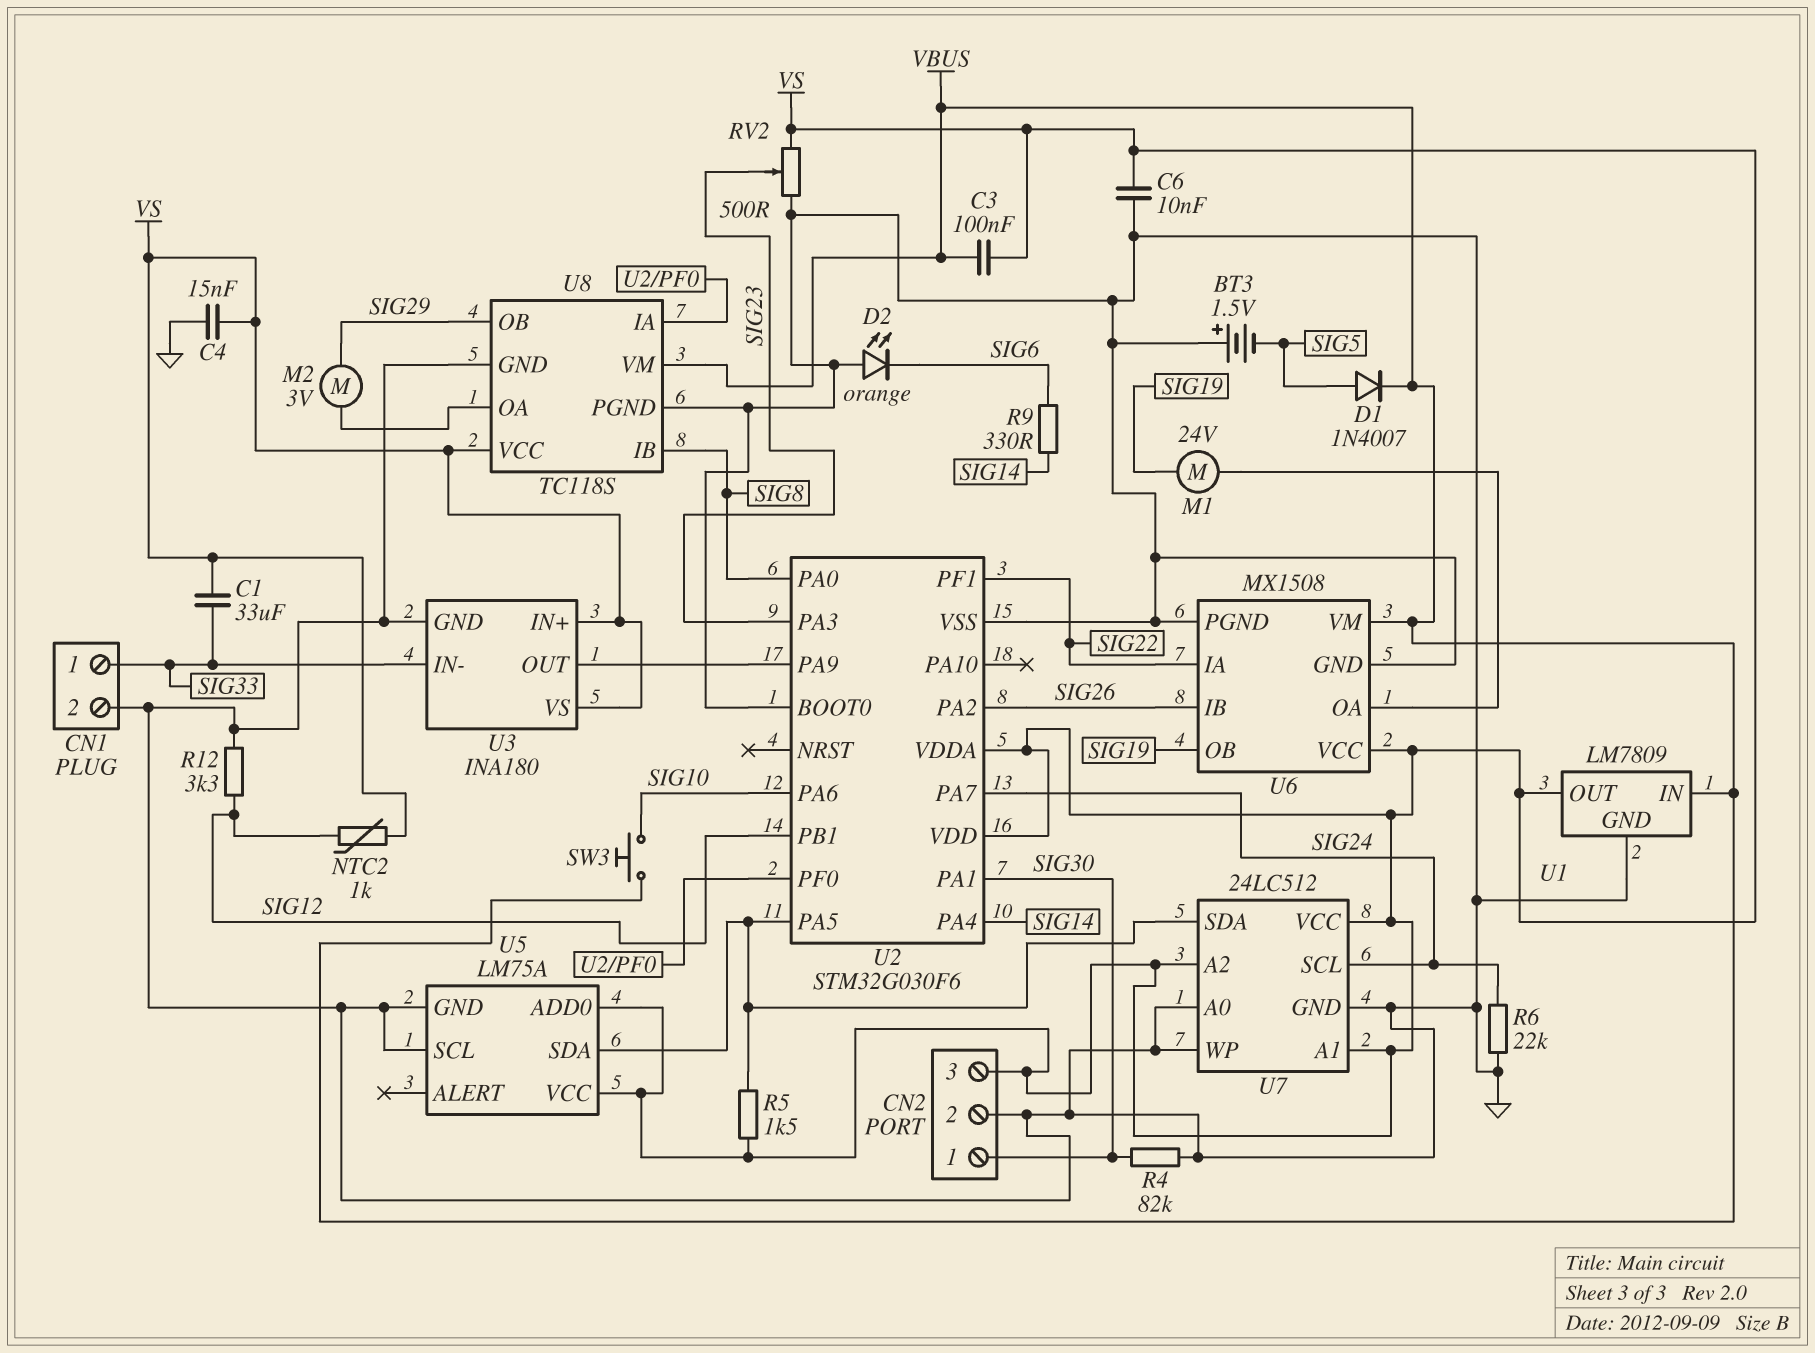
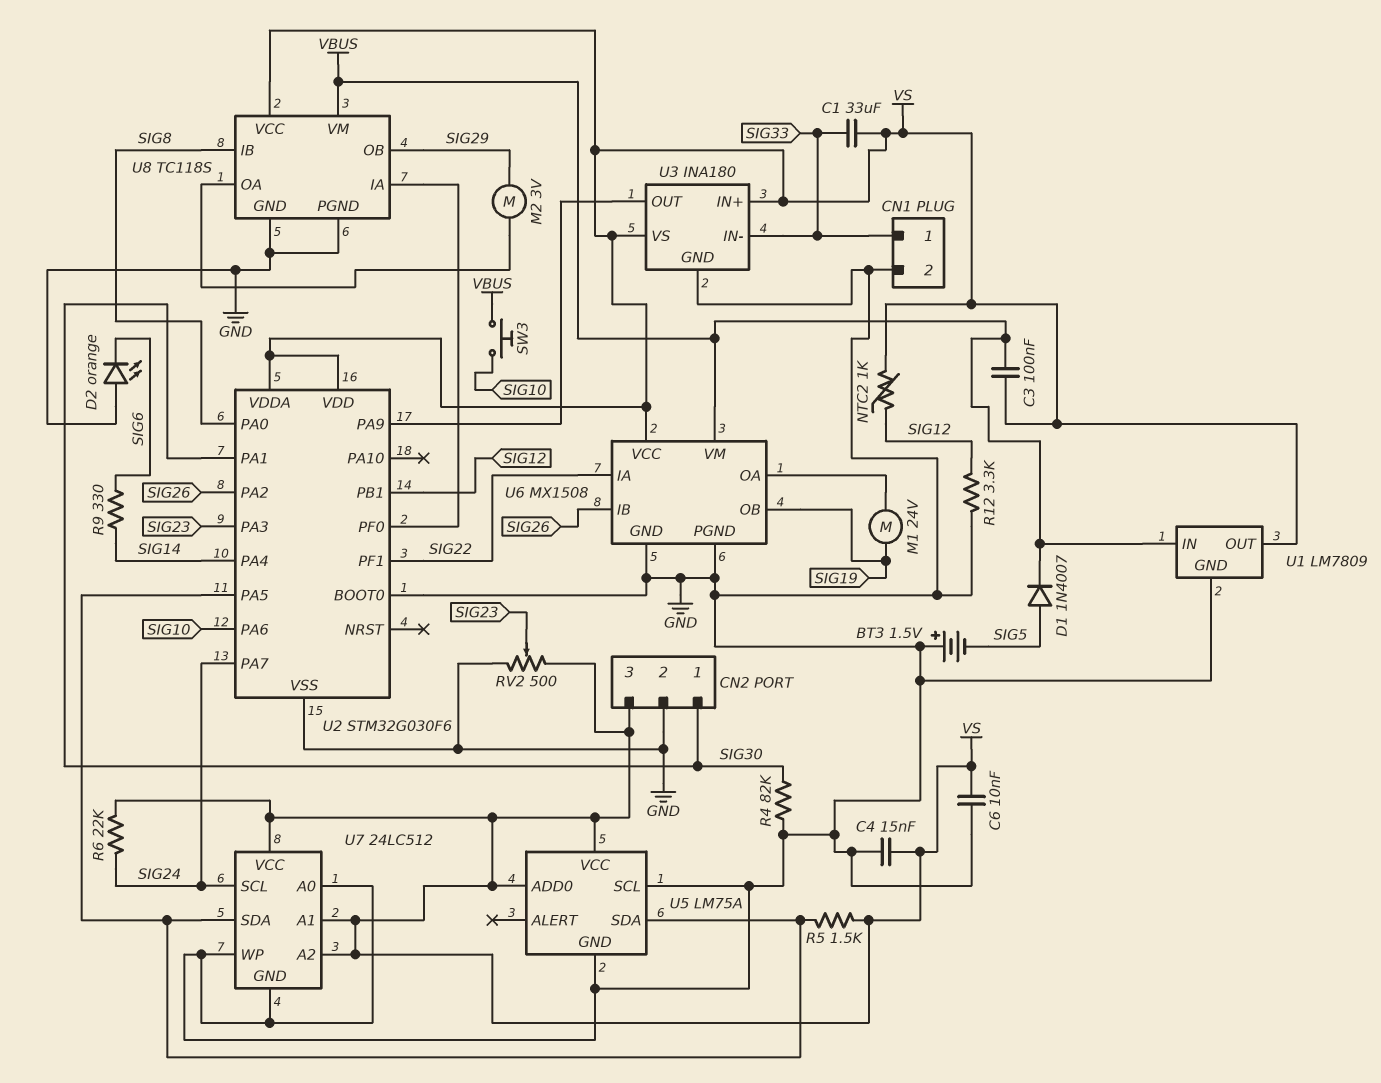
R6: 22k (GND, SIG24) -> 22k (SIG24, VS)

